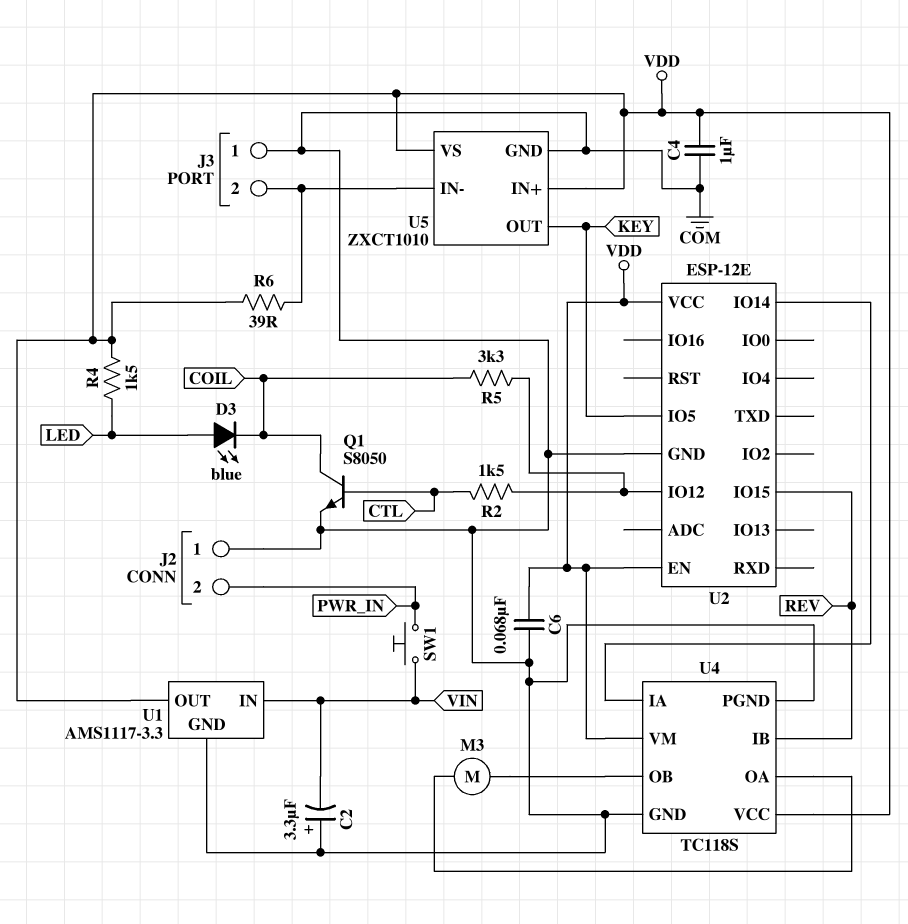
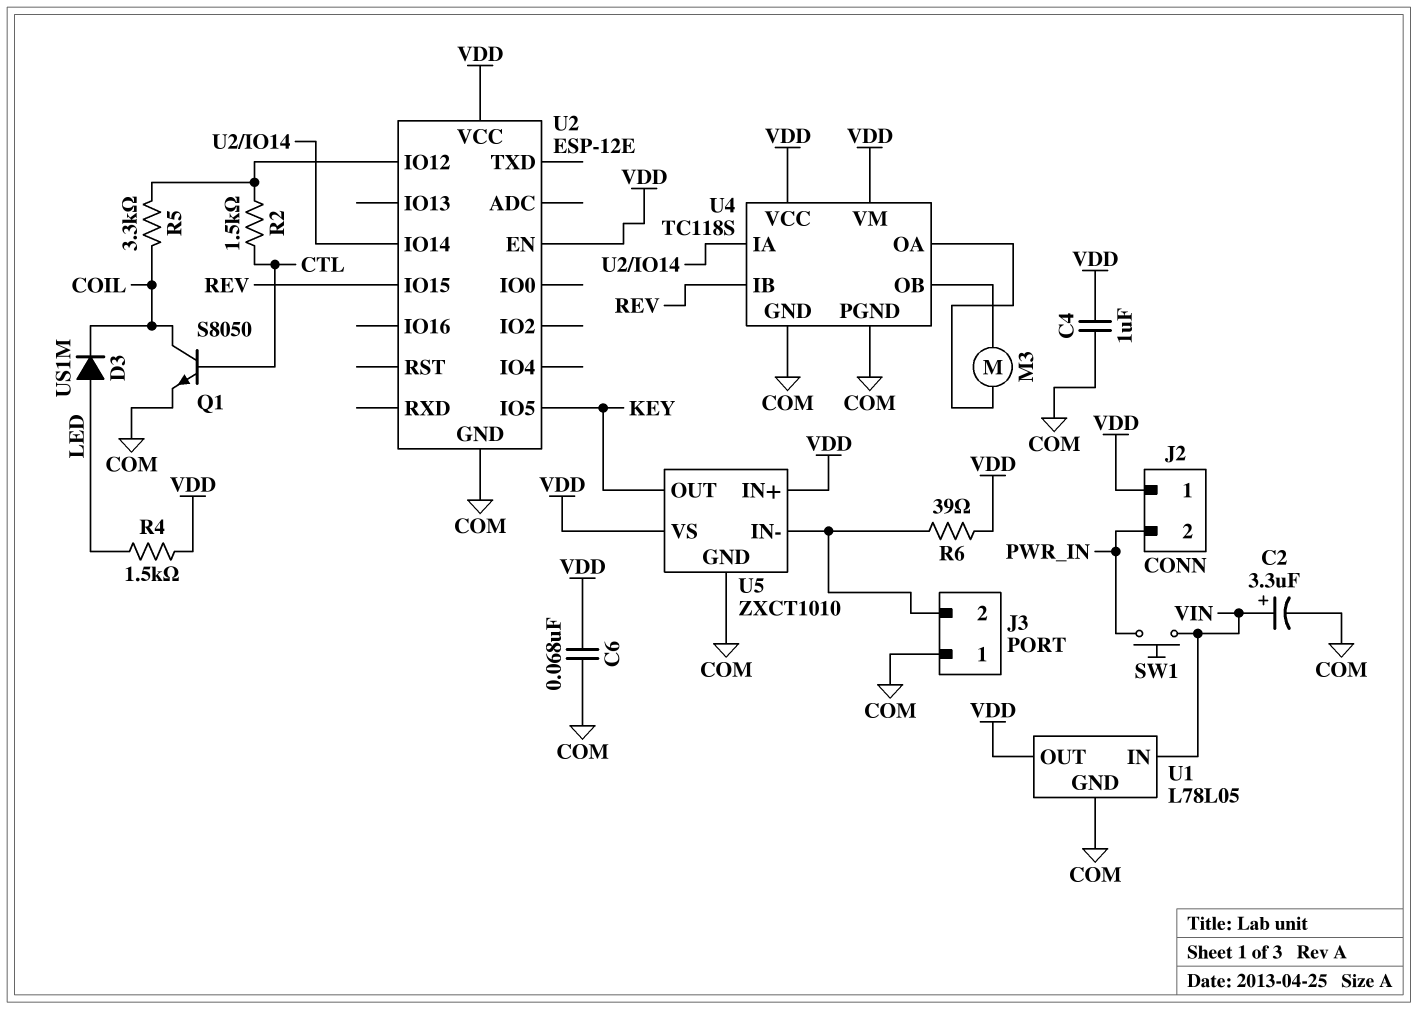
C2: 3.3uF (plus COM, minus VIN) -> 3.3uF (plus VIN, minus COM)
D3: LED blue (A LED, K COIL) -> diode US1M (A LED, K COIL)
J2 pin 1: COM -> VDD
U1: AMS1117-3.3 -> L78L05

